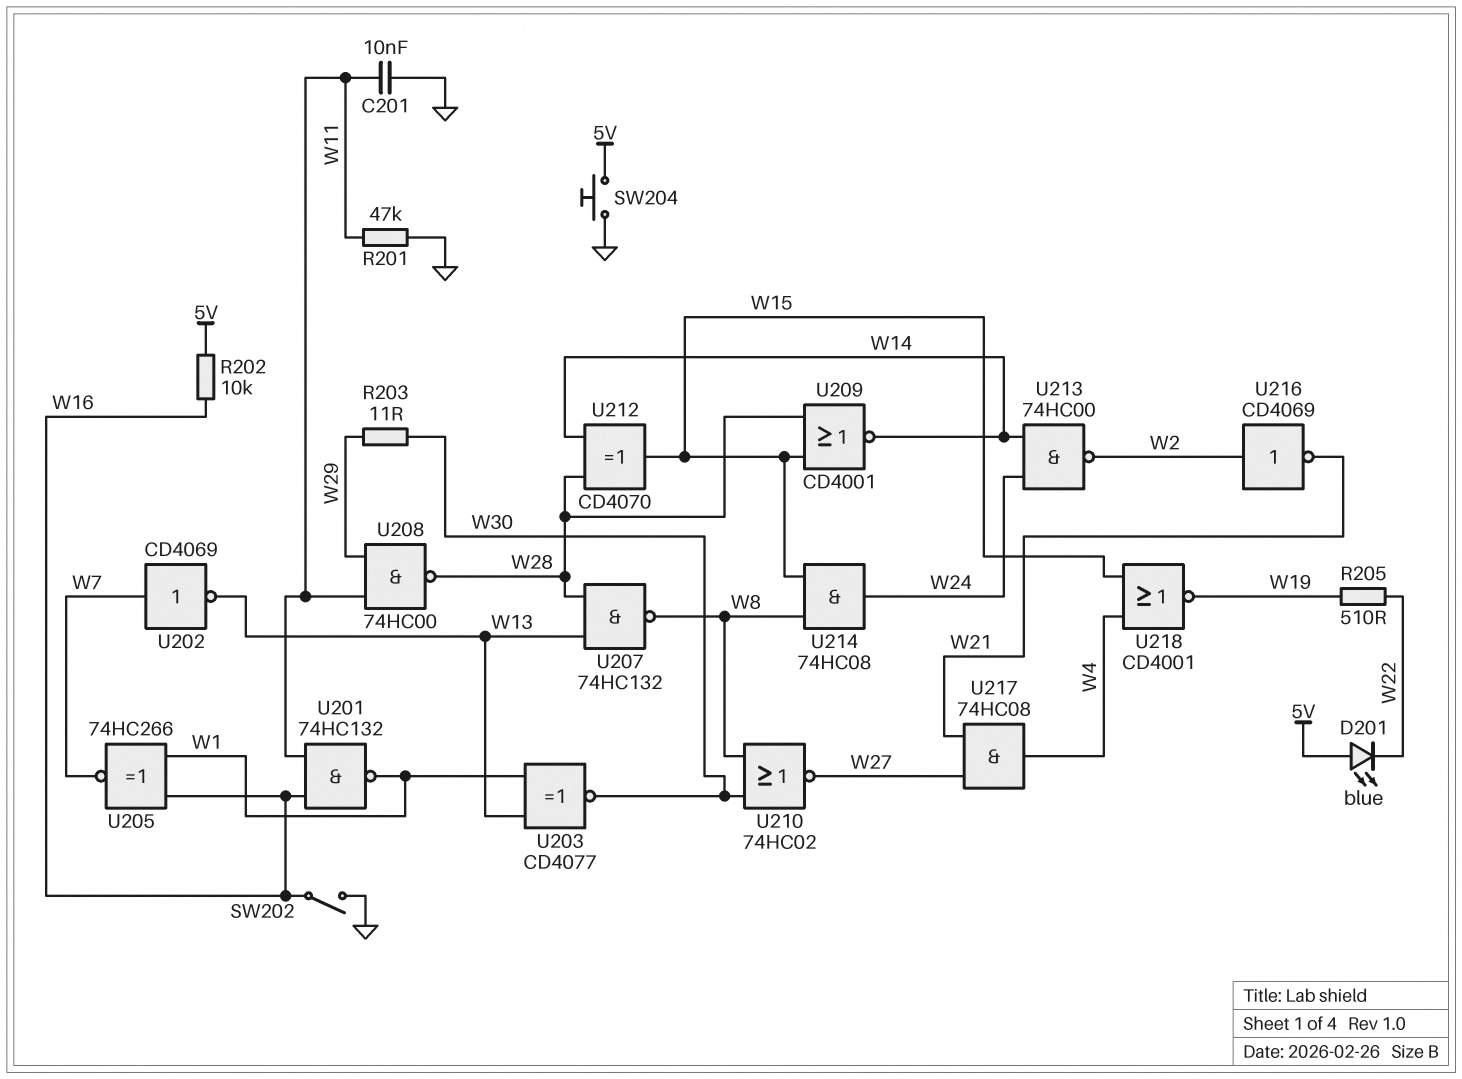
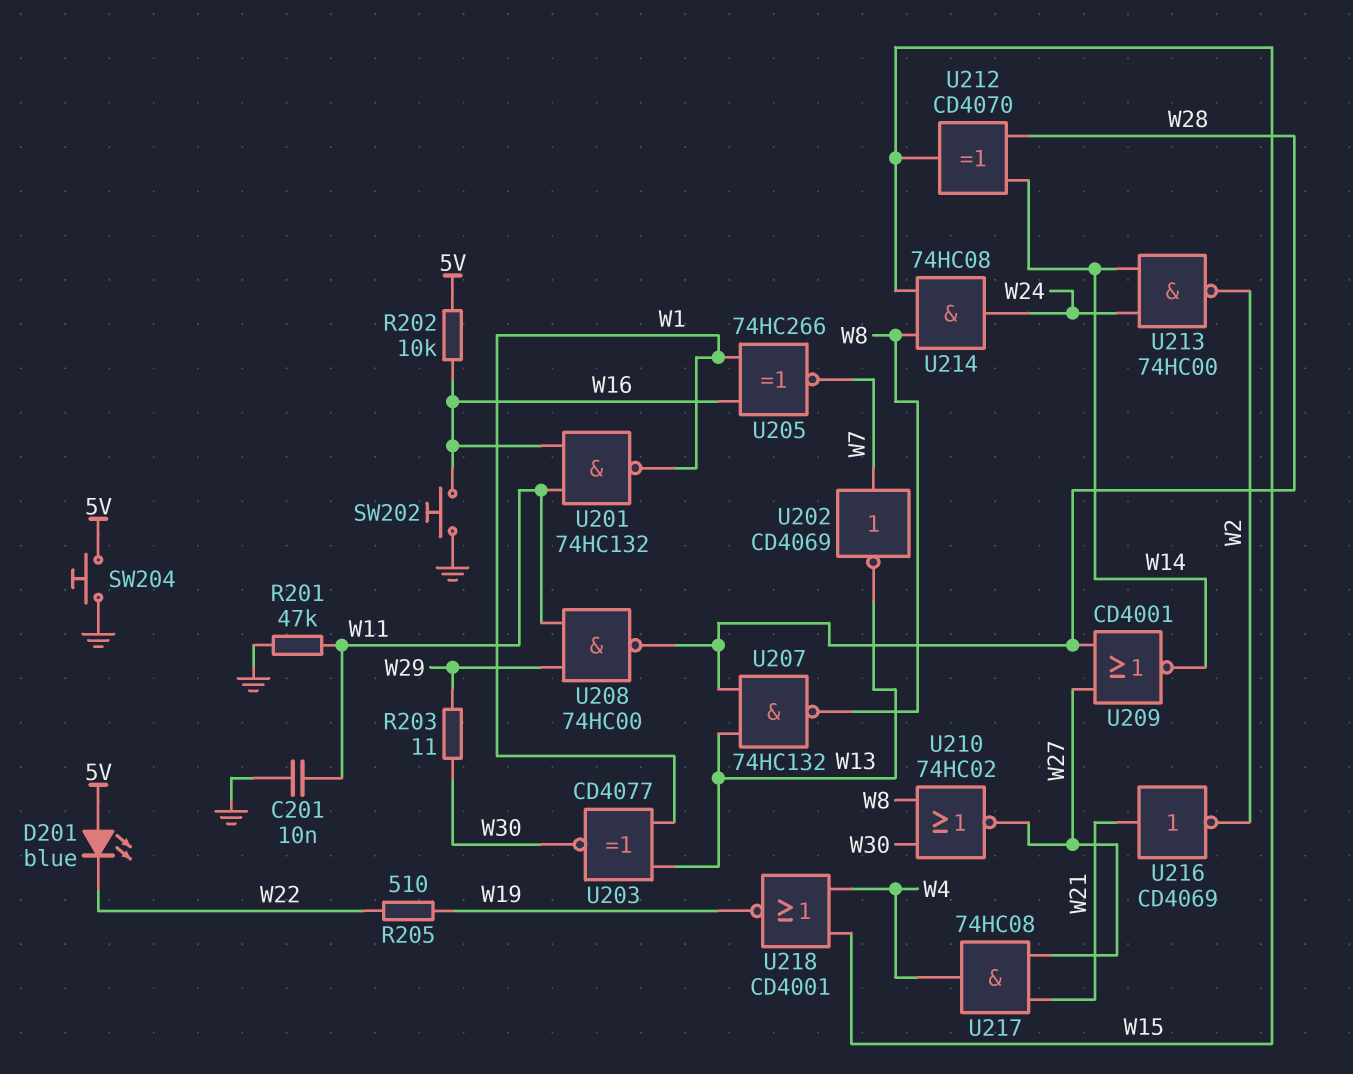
SW202: switch (GND, W16) -> button (GND, W16)
U209: NOR CD4001 (in W15, in W28, out W14) -> NOR CD4001 (in W27, in W28, out W14)
U216: NOT CD4069 (in W2, out W21) -> NOT CD4069 (in W21, out W2)

